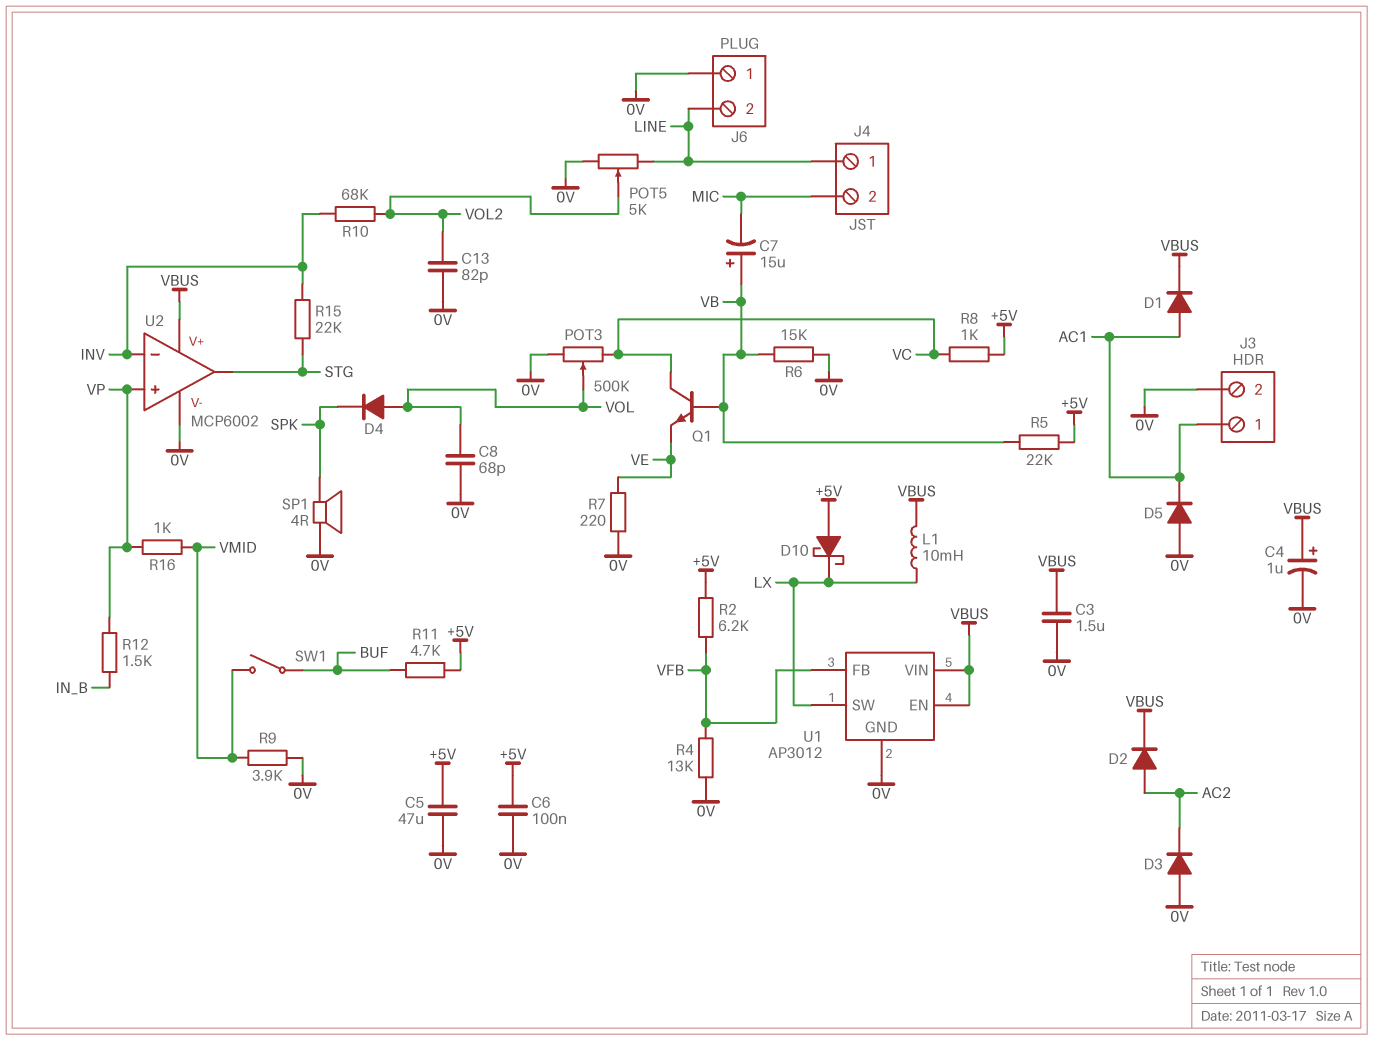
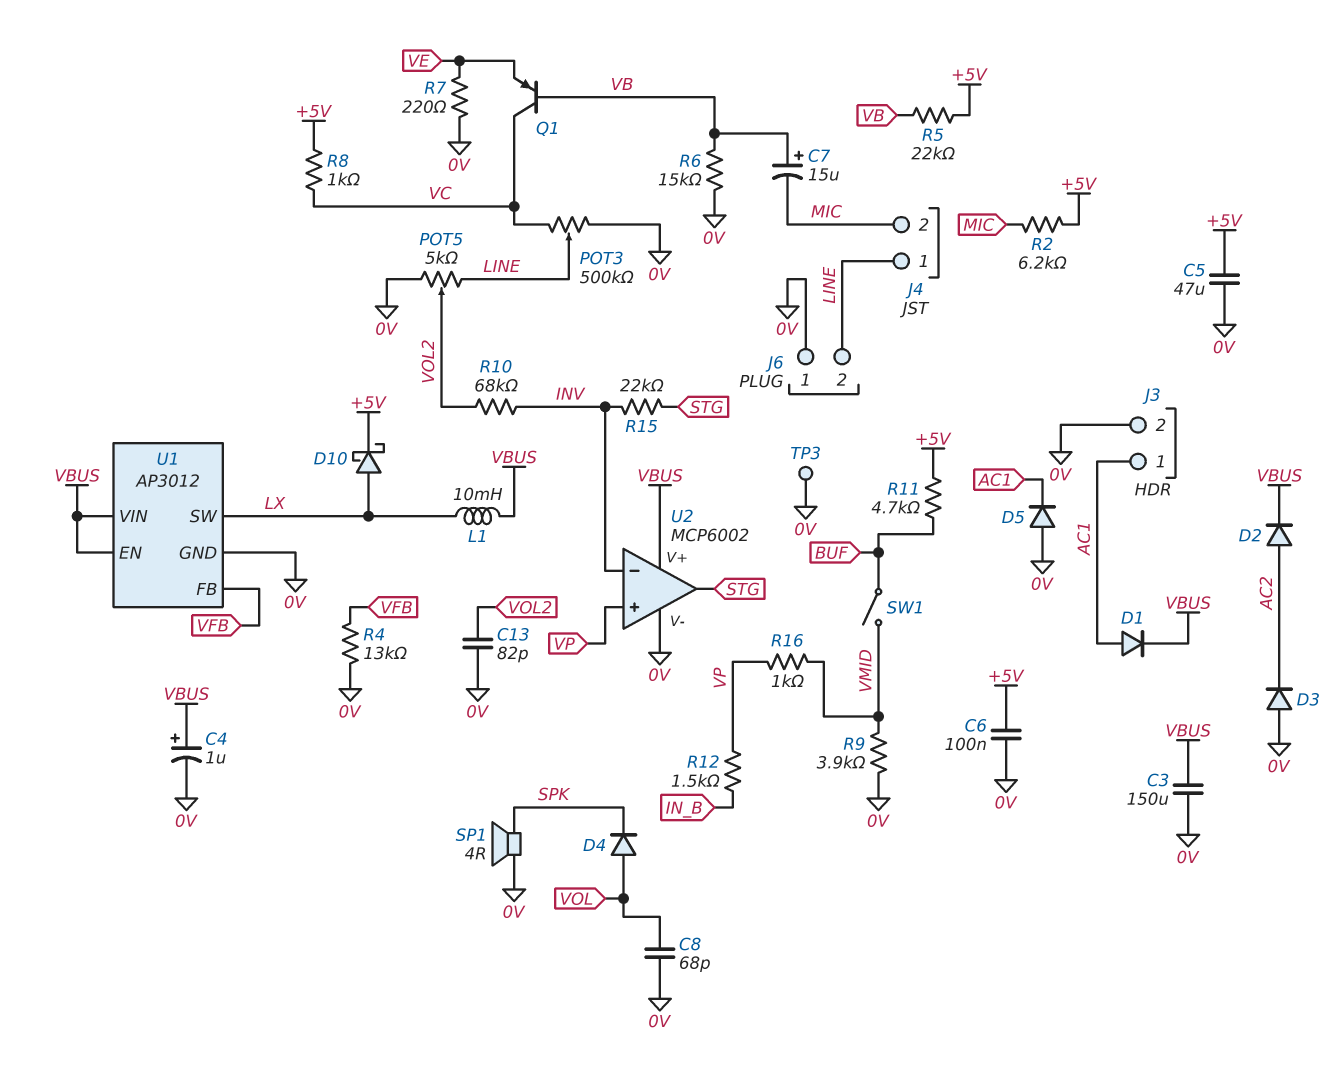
C3: 1.5uF (0V, VBUS) -> 150uF (0V, VBUS)
D10: schottky (A +5V, K LX) -> schottky (A LX, K +5V)
POT3: 500k (0V, VC, wiper VOL) -> 500k (0V, VC, wiper LINE)
Q1: NPN (B VB, C VC, E VE) -> PNP (B VB, C VC, E VE)
R2: 6.2k (+5V, VFB) -> 6.2k (+5V, MIC)
TP3: none -> test point (0V)

